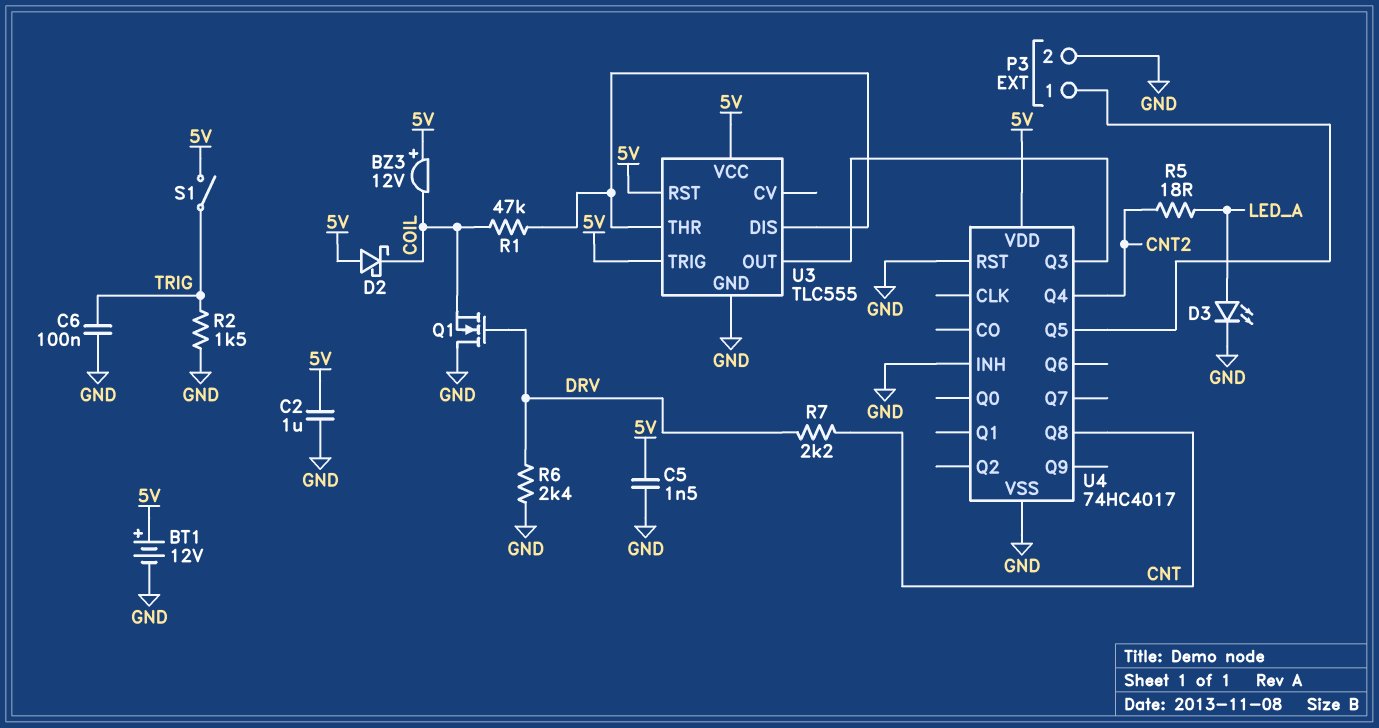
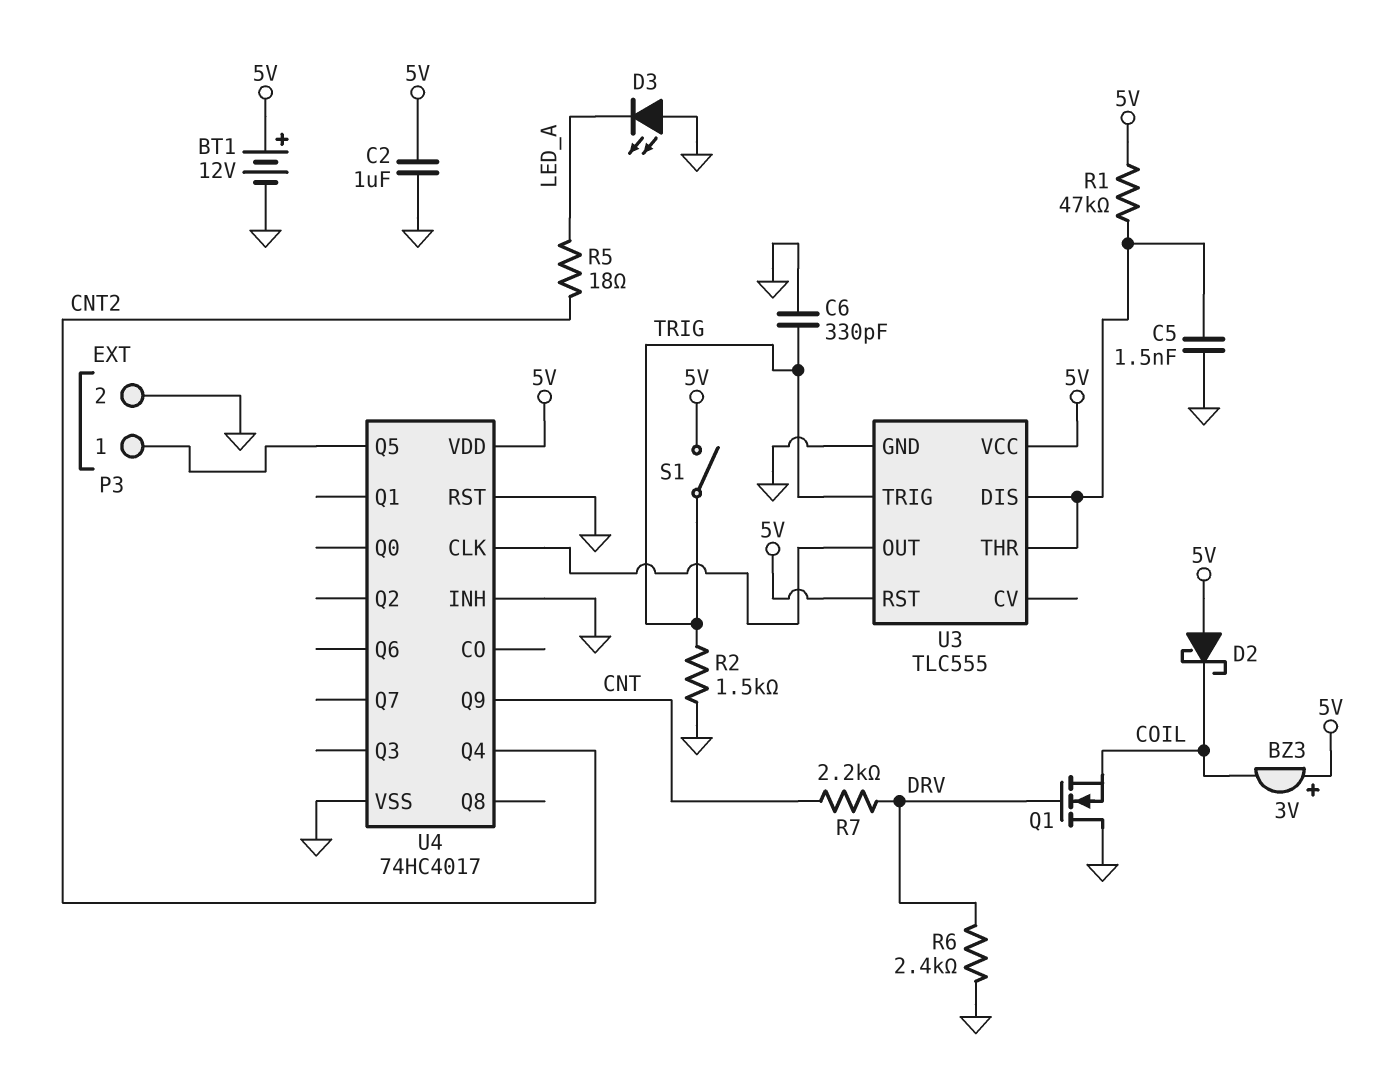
BZ3: buzzer 12V (plus 5V, minus COIL) -> buzzer 3V (plus 5V, minus COIL)
C5: 1.5nF (5V, GND) -> 1.5nF (GND, U3/DIS)
C6: 100nF (GND, TRIG) -> 330pF (GND, TRIG)
D3: LED (A LED_A, K GND) -> LED (A GND, K LED_A)
R1: 47k (COIL, U3/DIS) -> 47k (5V, U3/DIS)
U3 pin TRIG: 5V -> TRIG
U4 pin CLK: none -> U3/OUT
U4 pin Q3: U3/OUT -> none
U4 pin Q8: CNT -> none
U4 pin Q9: none -> CNT

